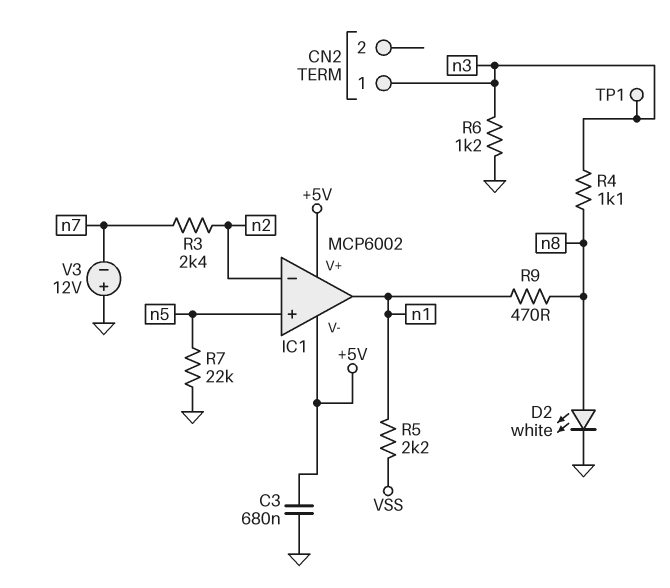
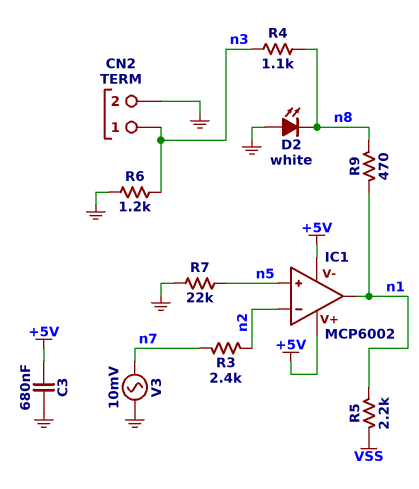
CN2 pin 2: none -> GND
D2: LED white (A n8, K GND) -> LED white (A GND, K n8)
TP1: test point (n3) -> none
V3: 12V (plus GND, minus n7) -> AC 10mV (GND, n7)

